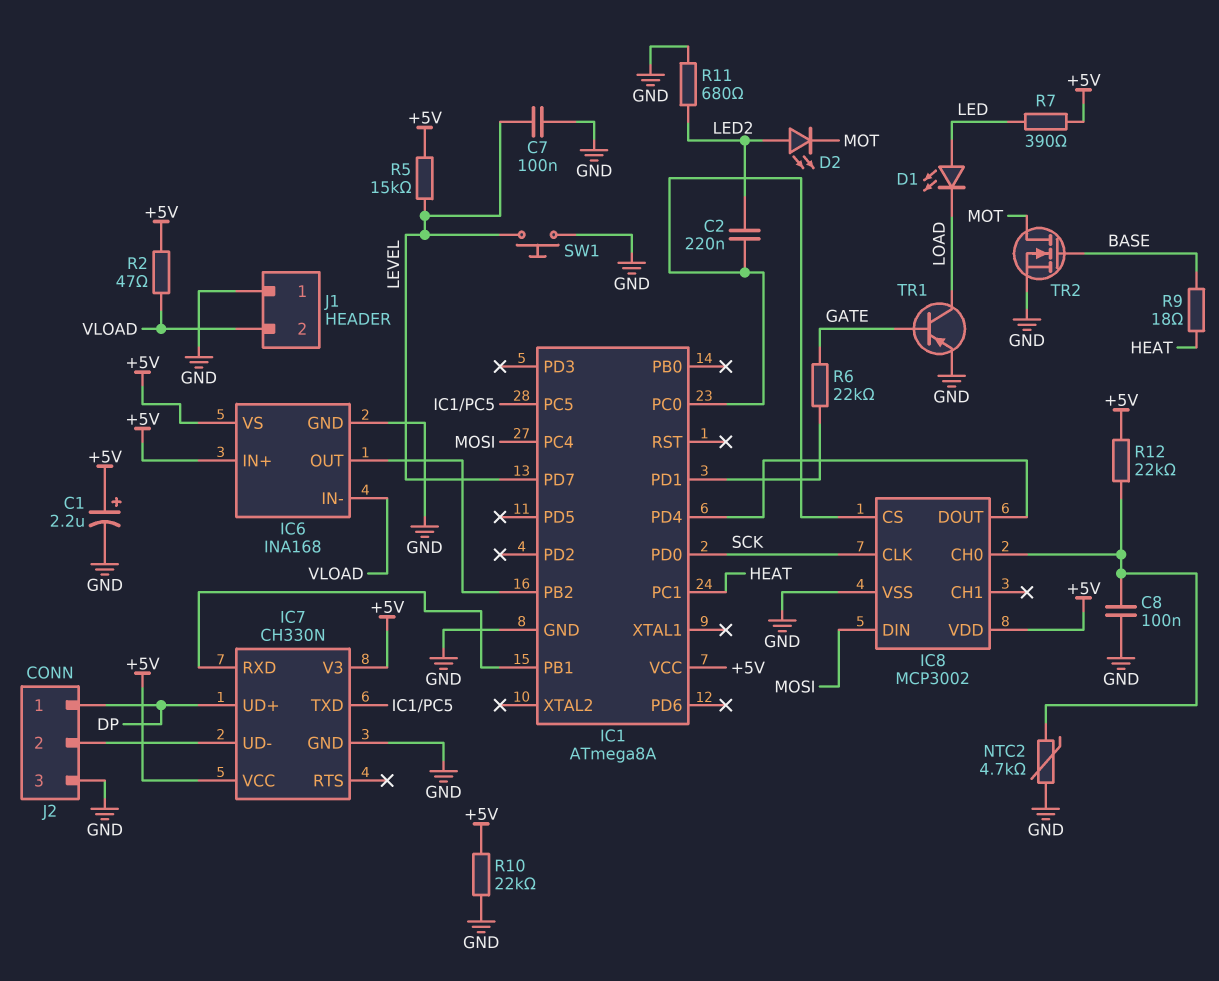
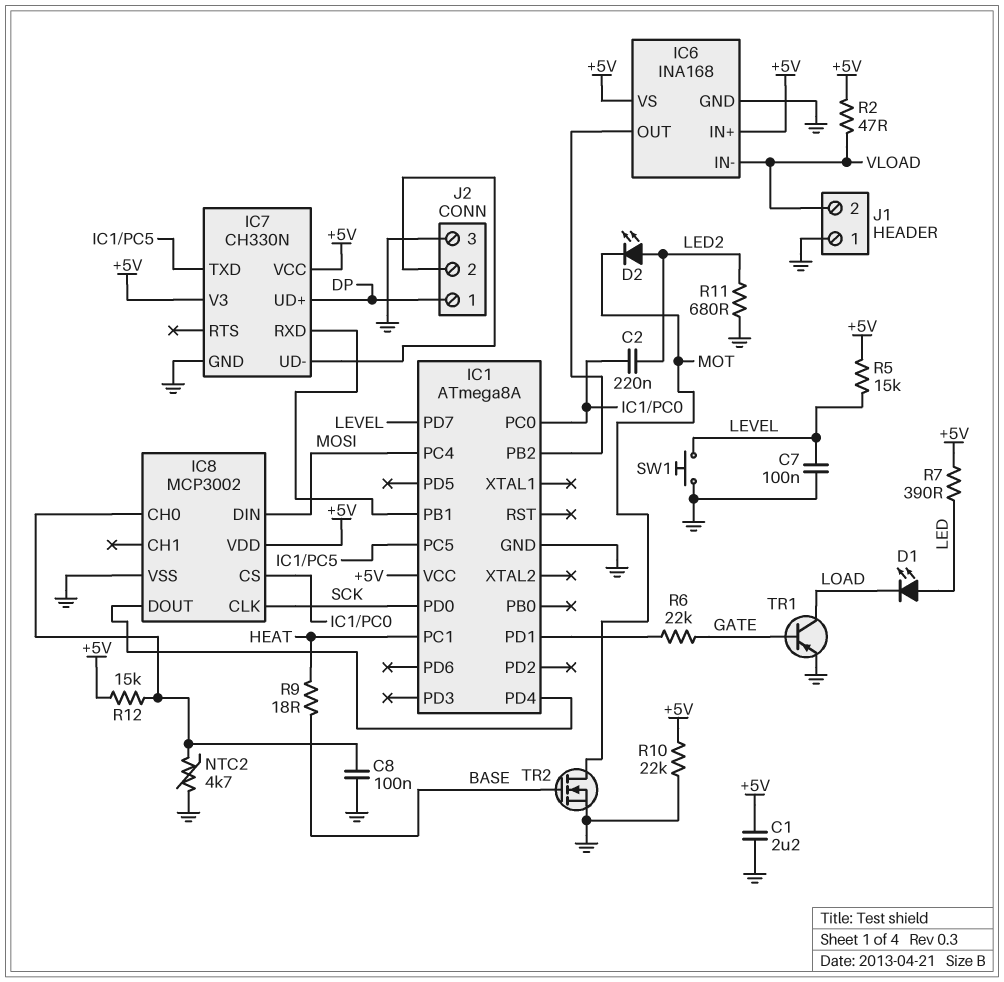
C1: 2.2uF (plus +5V, minus GND) -> 2.2uF (+5V, GND)
R12: 22k (+5V, IC8/CH0) -> 15k (+5V, IC8/CH0)

